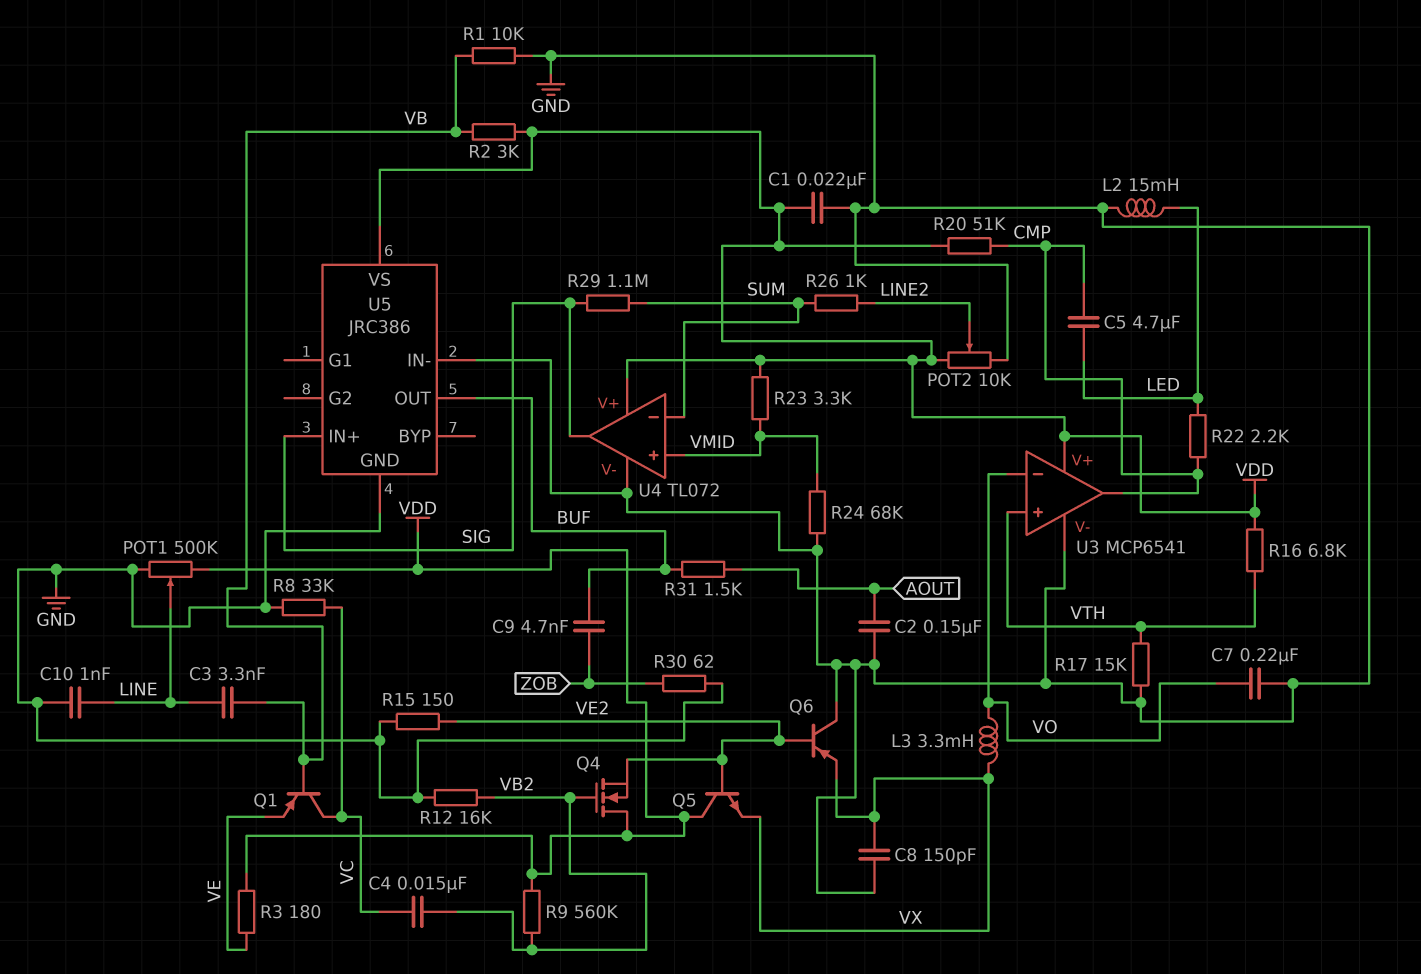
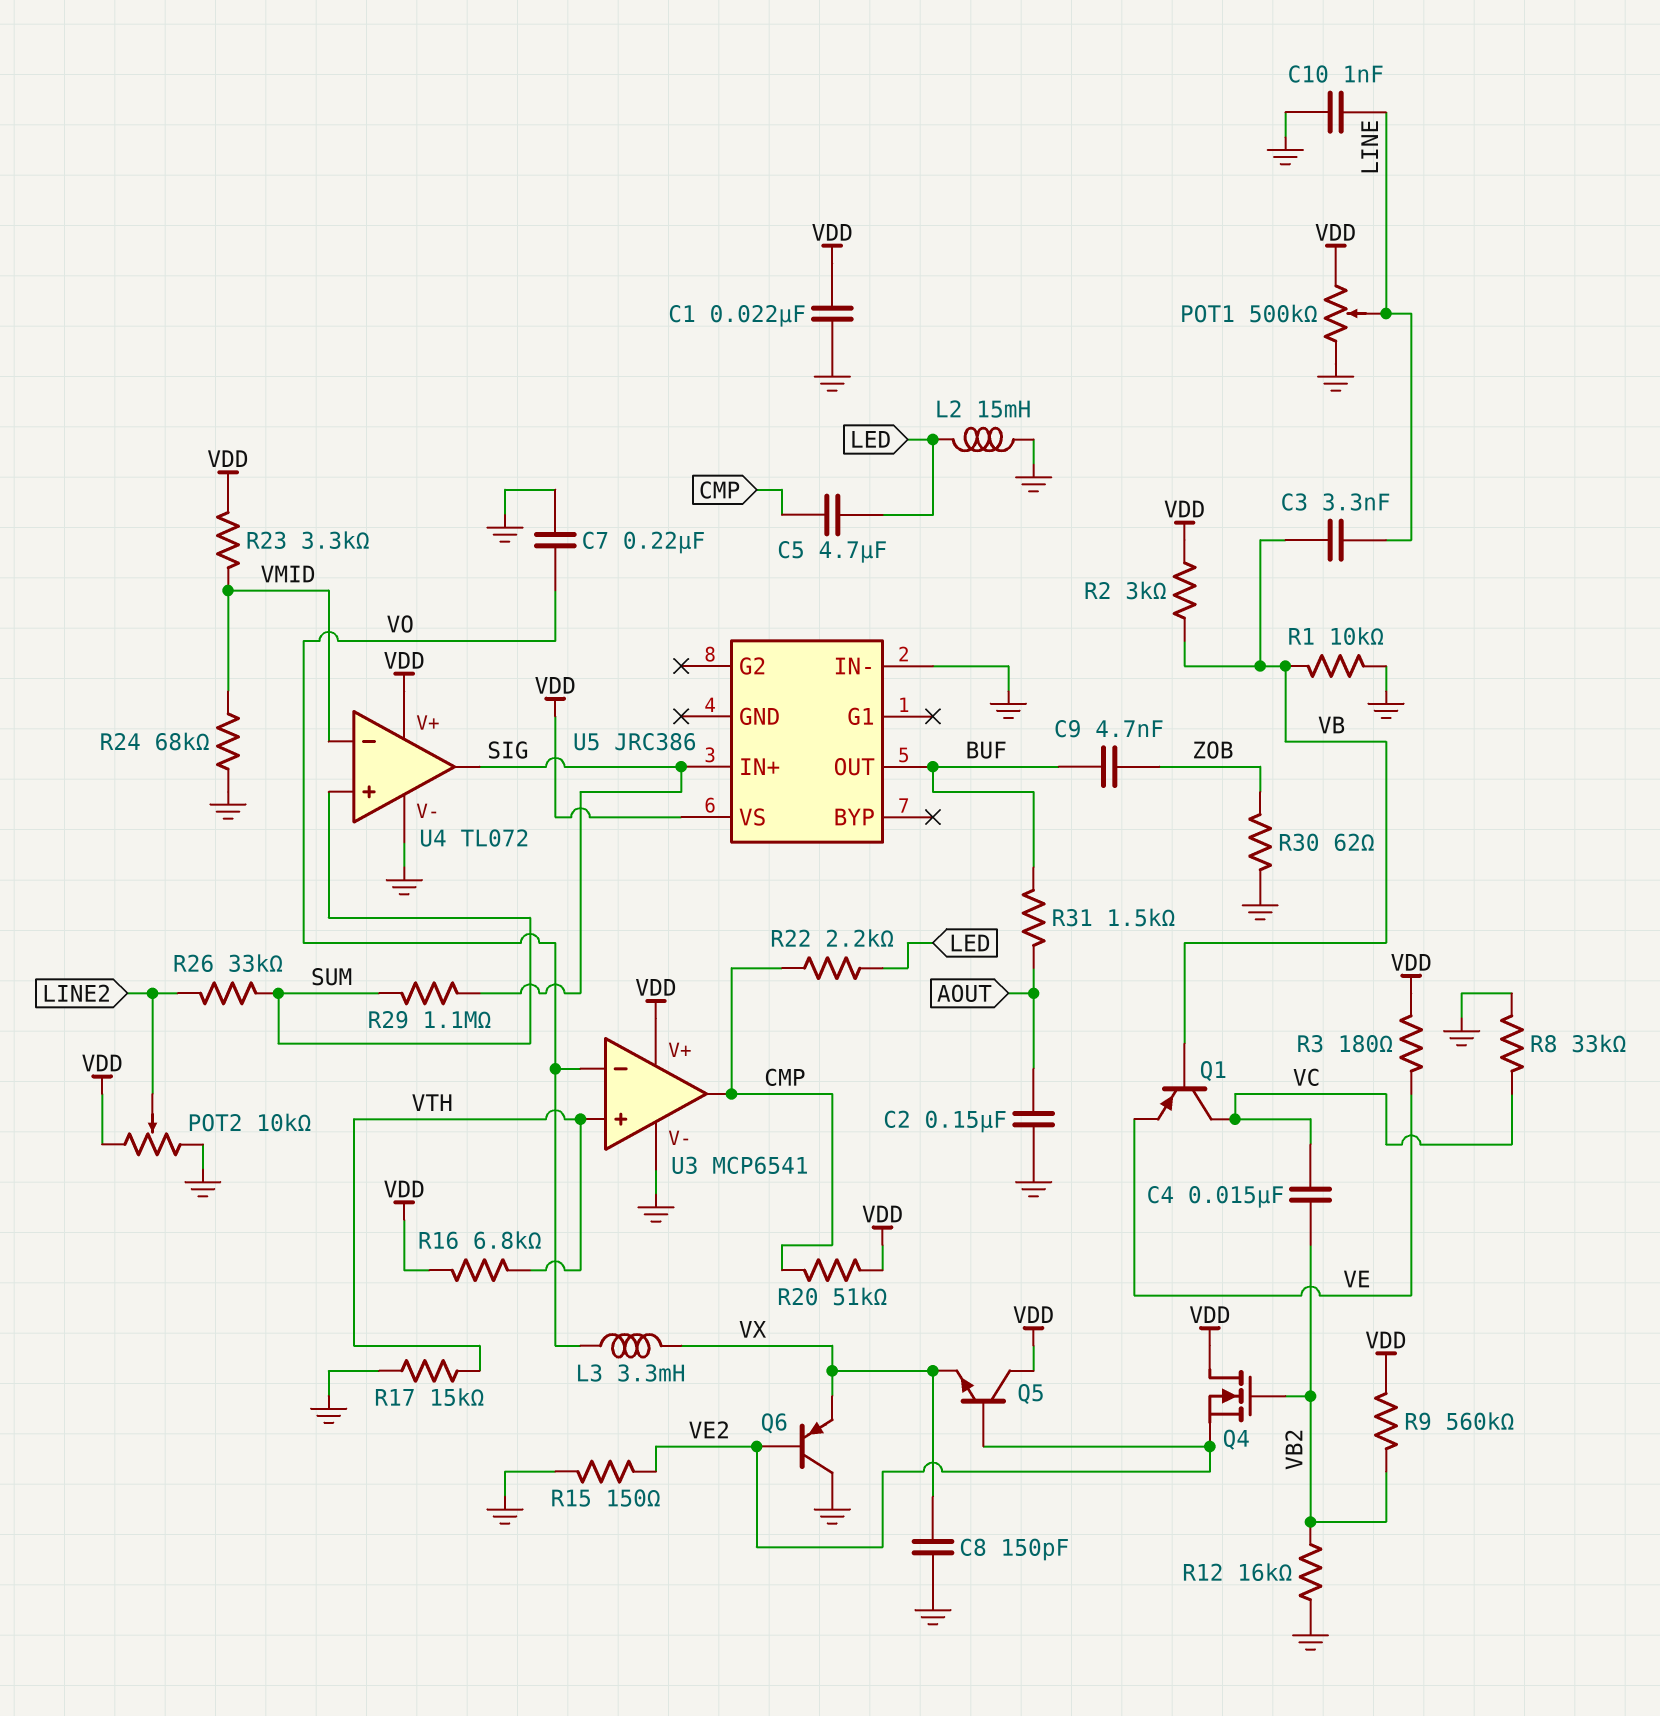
R26: 1k (LINE2, SUM) -> 33k (LINE2, SUM)
U4 pin in+: VMID -> SUM
U4 pin in-: SUM -> VMID
U5 pin GND: GND -> none

